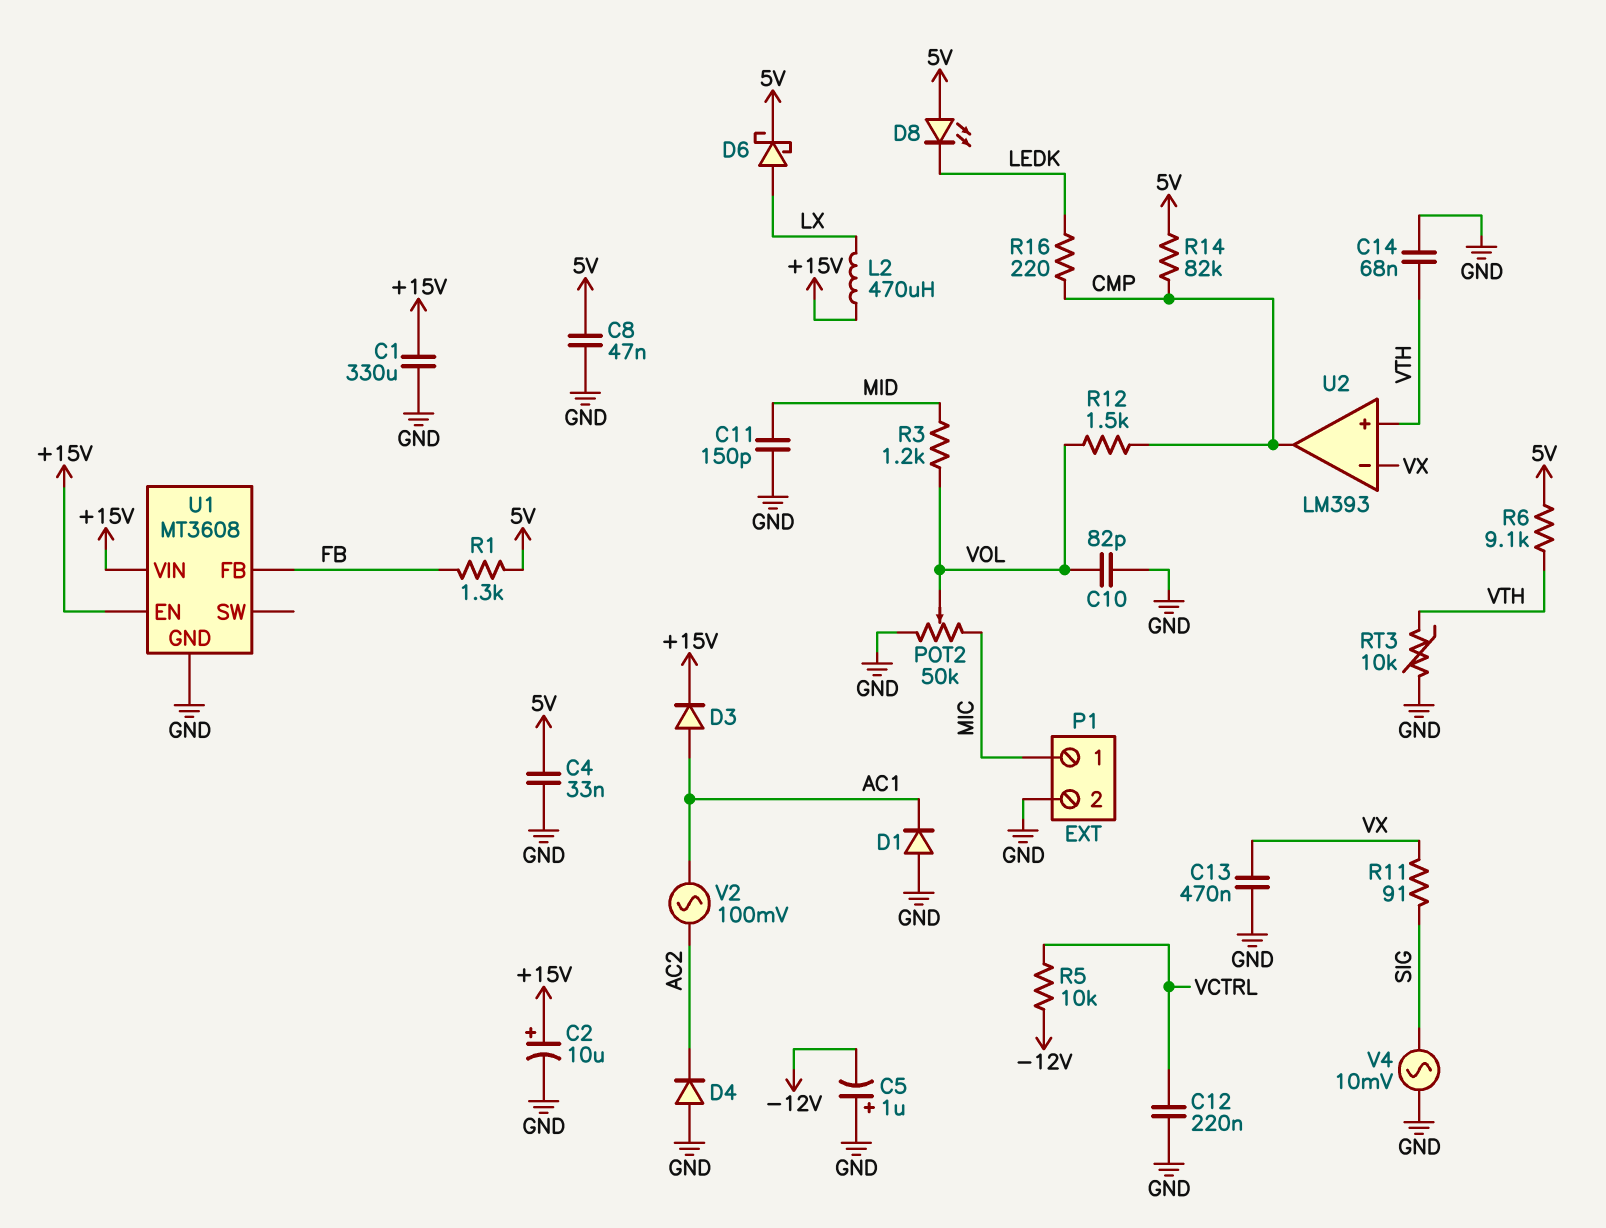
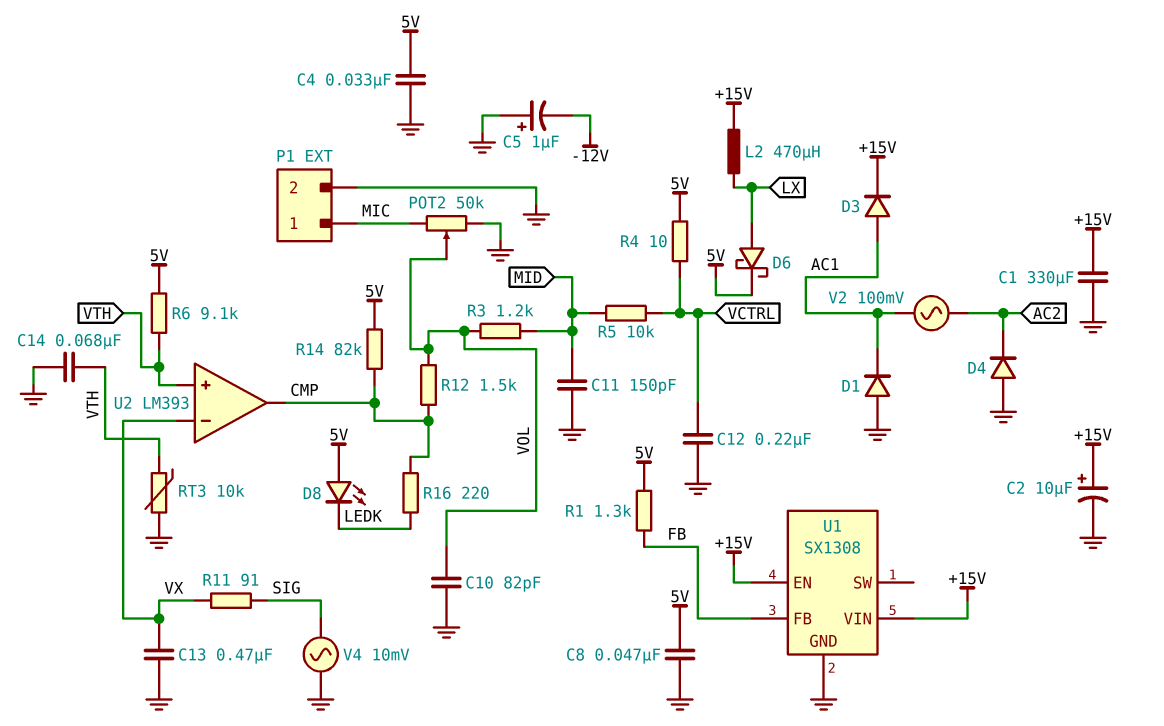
R4: none -> 10 (5V, VCTRL)
R5: 10k (-12V, VCTRL) -> 10k (MID, VCTRL)
U1: MT3608 -> SX1308

